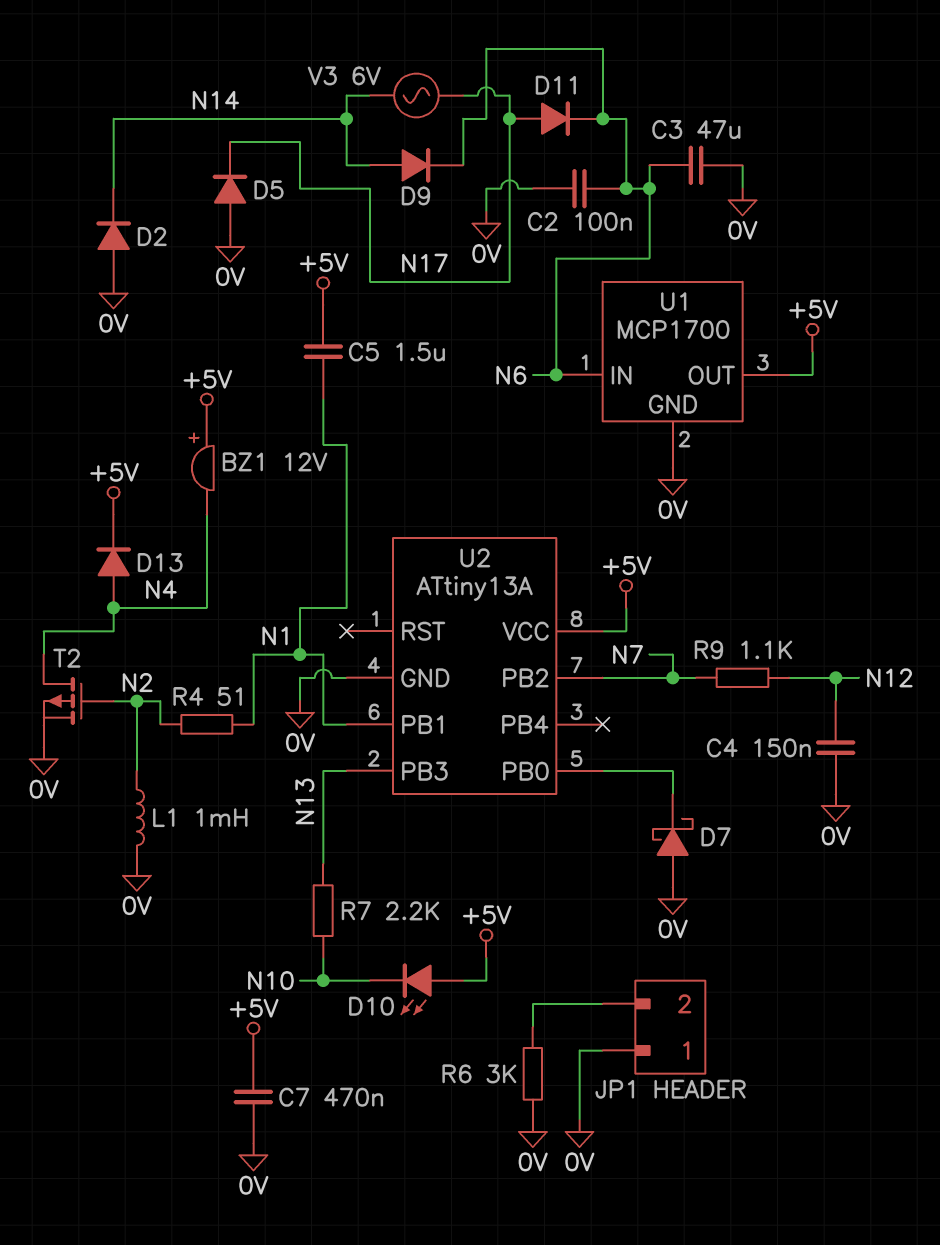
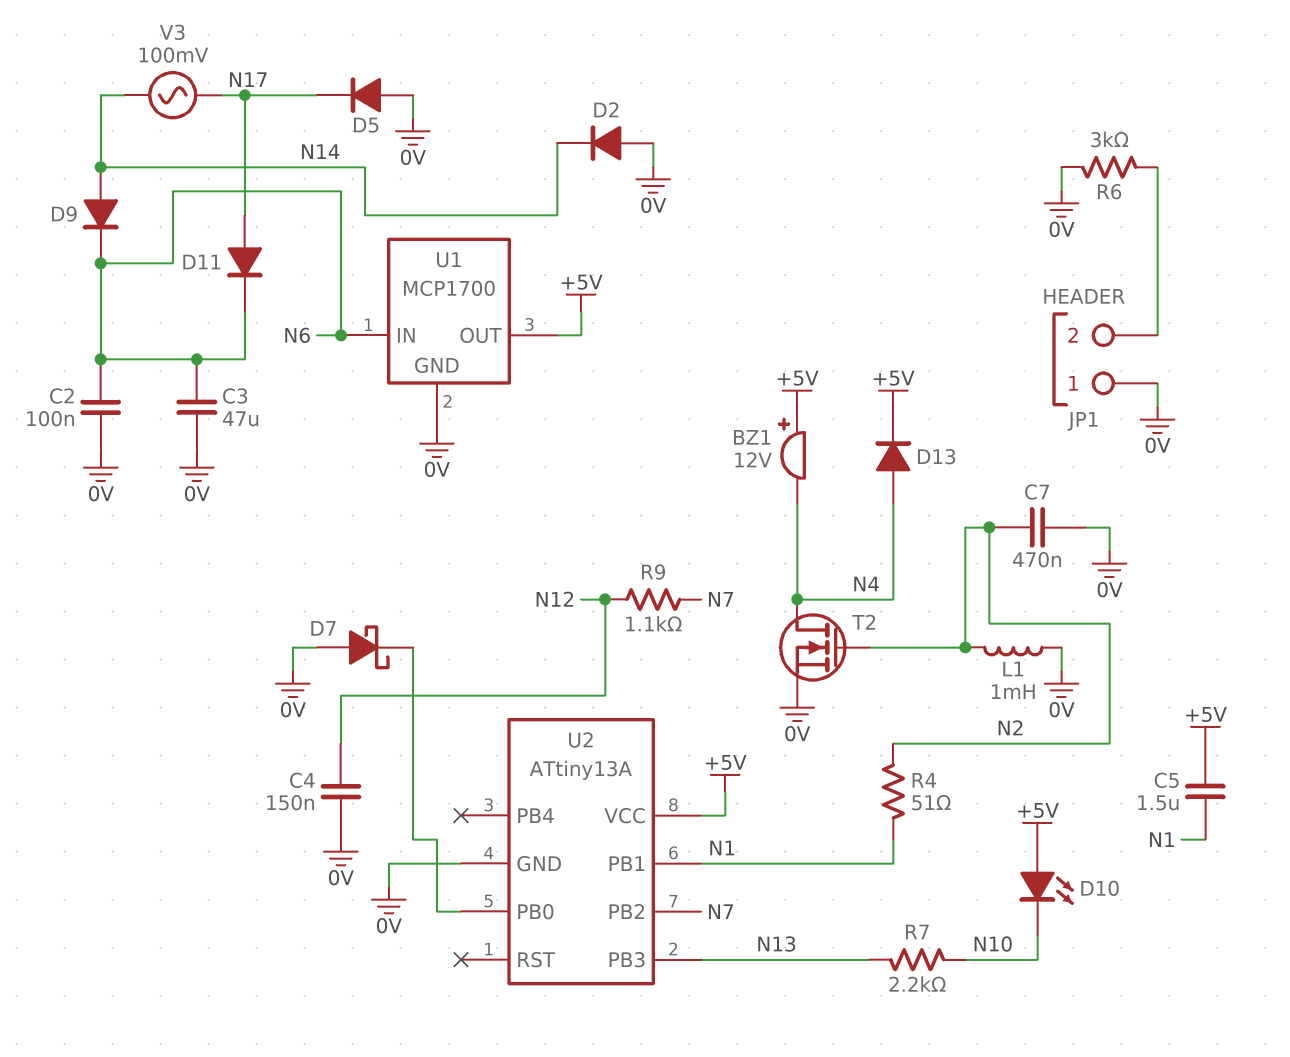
C7: 470nF (+5V, 0V) -> 470nF (0V, N2)
T2: PMOS (G N2, D N4, S 0V) -> NMOS (G N2, D N4, S 0V)
V3: AC 6V (N14, N17) -> AC 100mV (N14, N17)

